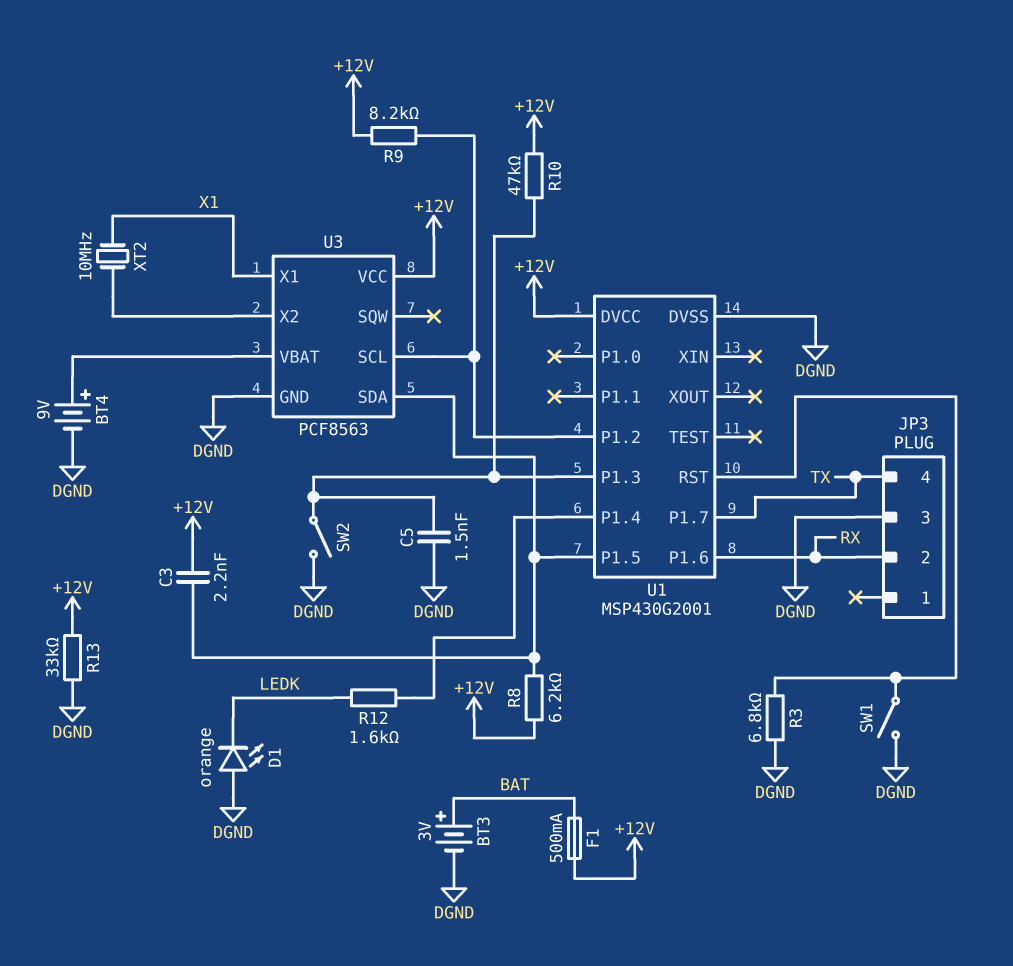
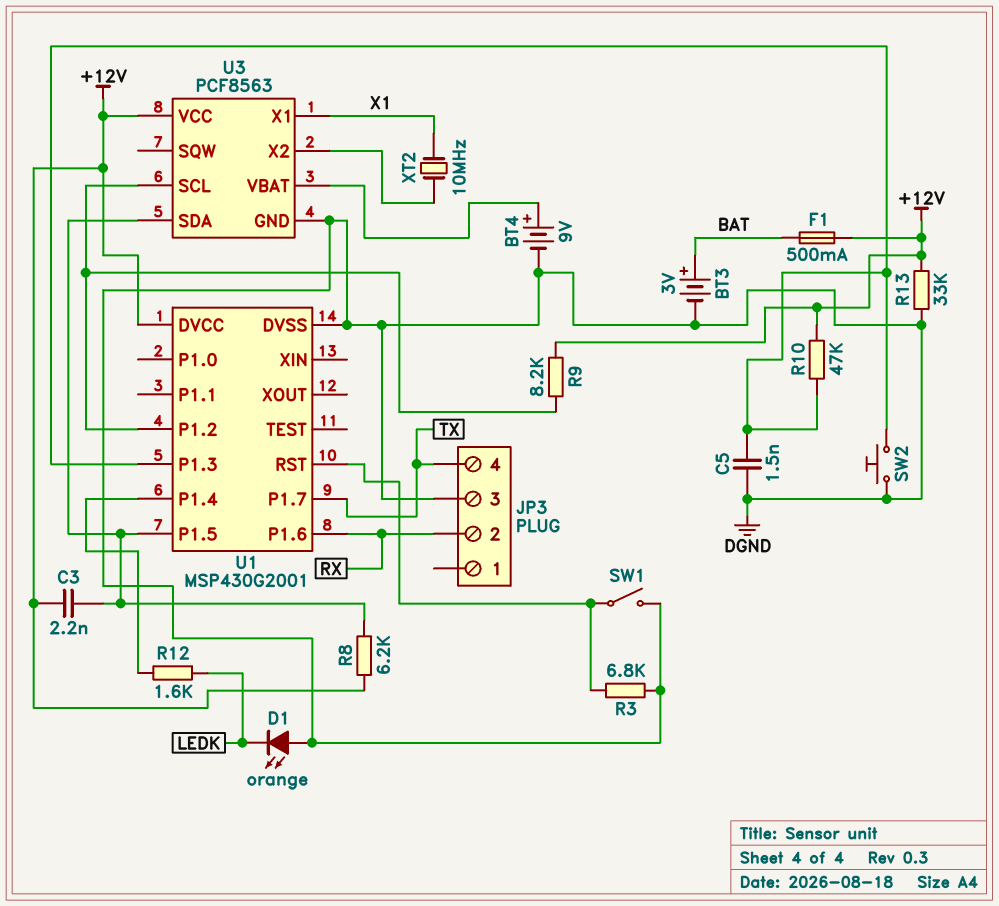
SW2: switch (DGND, U1/P1.3) -> button (DGND, U1/P1.3)

